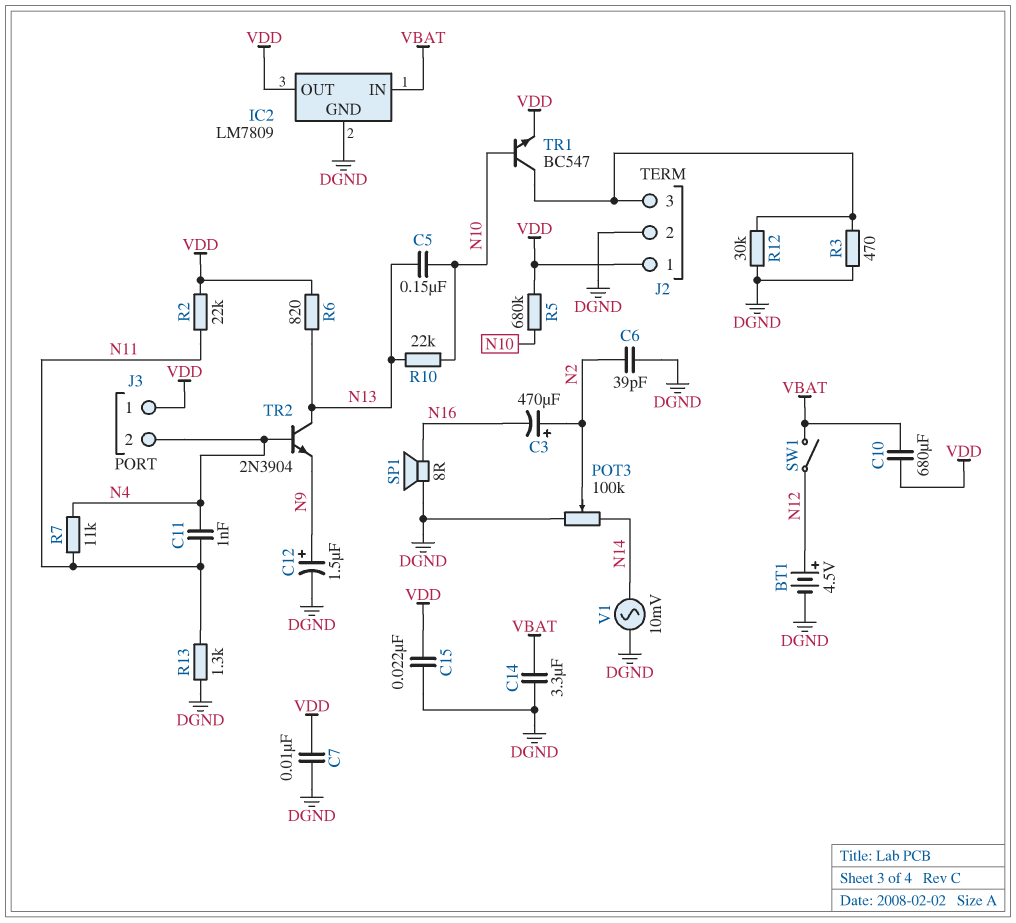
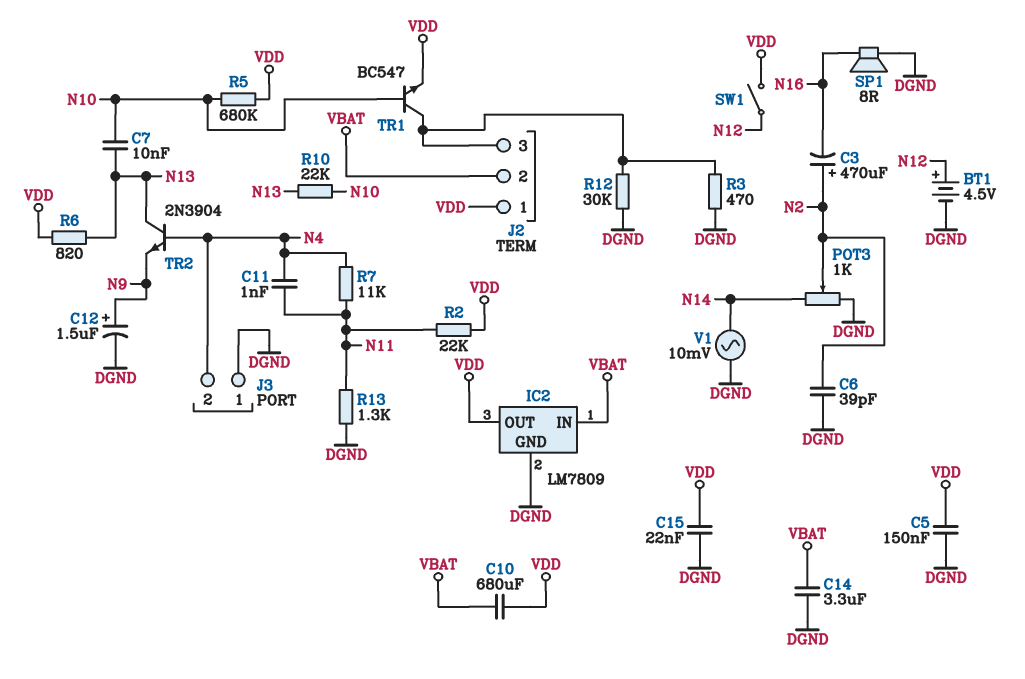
C5: 150nF (N10, N13) -> 150nF (DGND, VDD)
C7: 10nF (DGND, VDD) -> 10nF (N10, N13)
J2 pin 2: DGND -> VBAT
J3 pin 1: VDD -> DGND
POT3: 100k (DGND, N14, wiper N2) -> 1k (DGND, N14, wiper N2)
SW1: switch (N12, VBAT) -> switch (N12, VDD)

